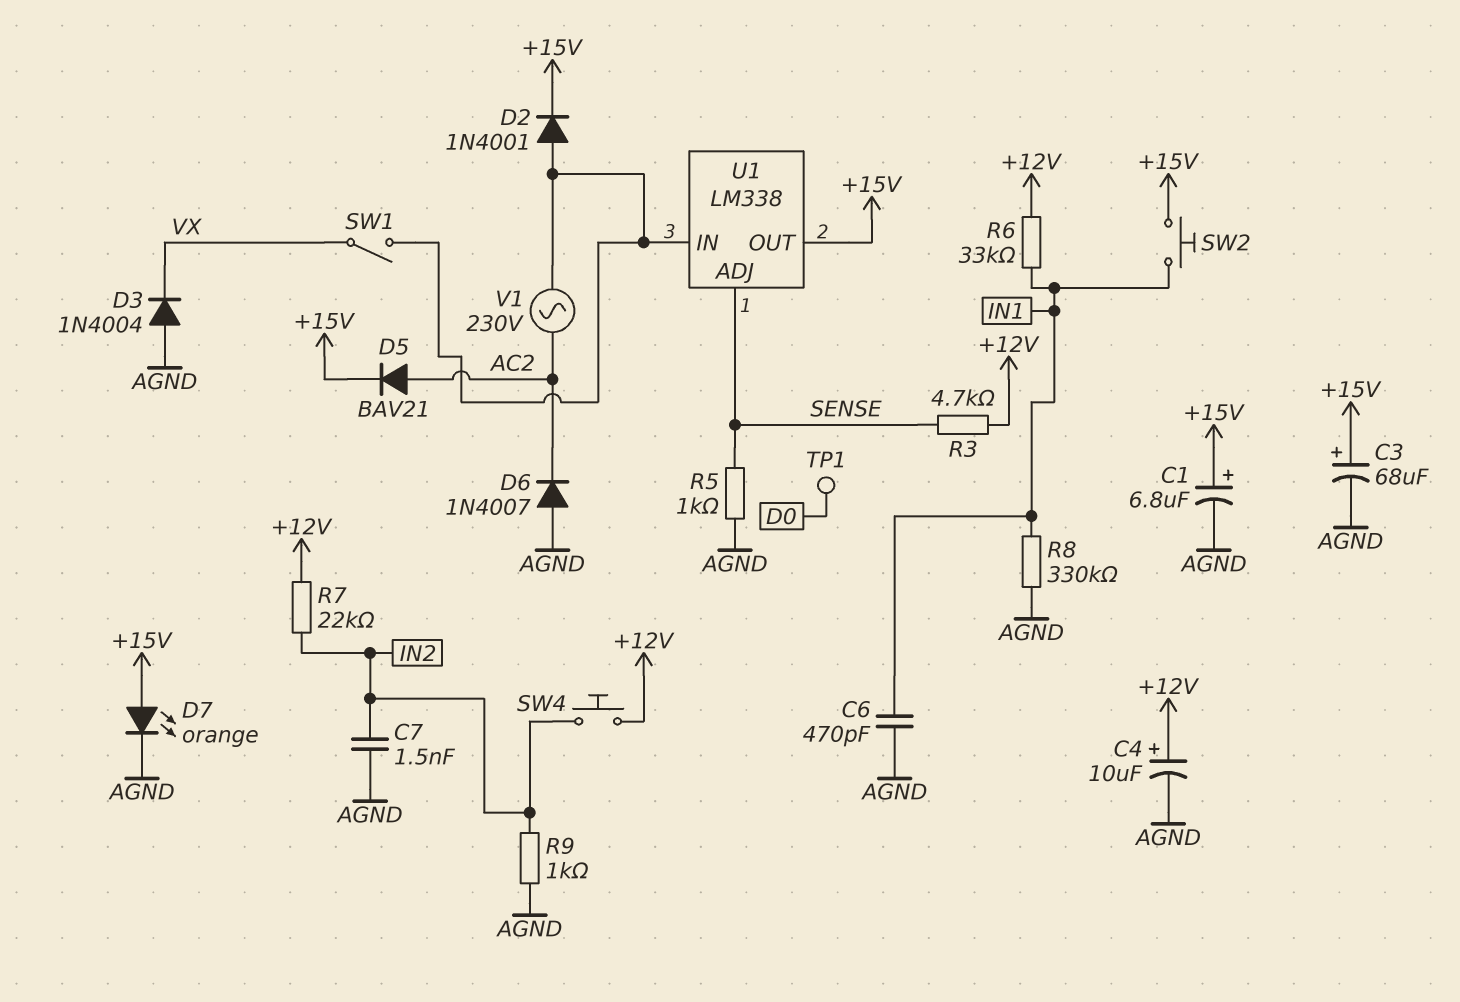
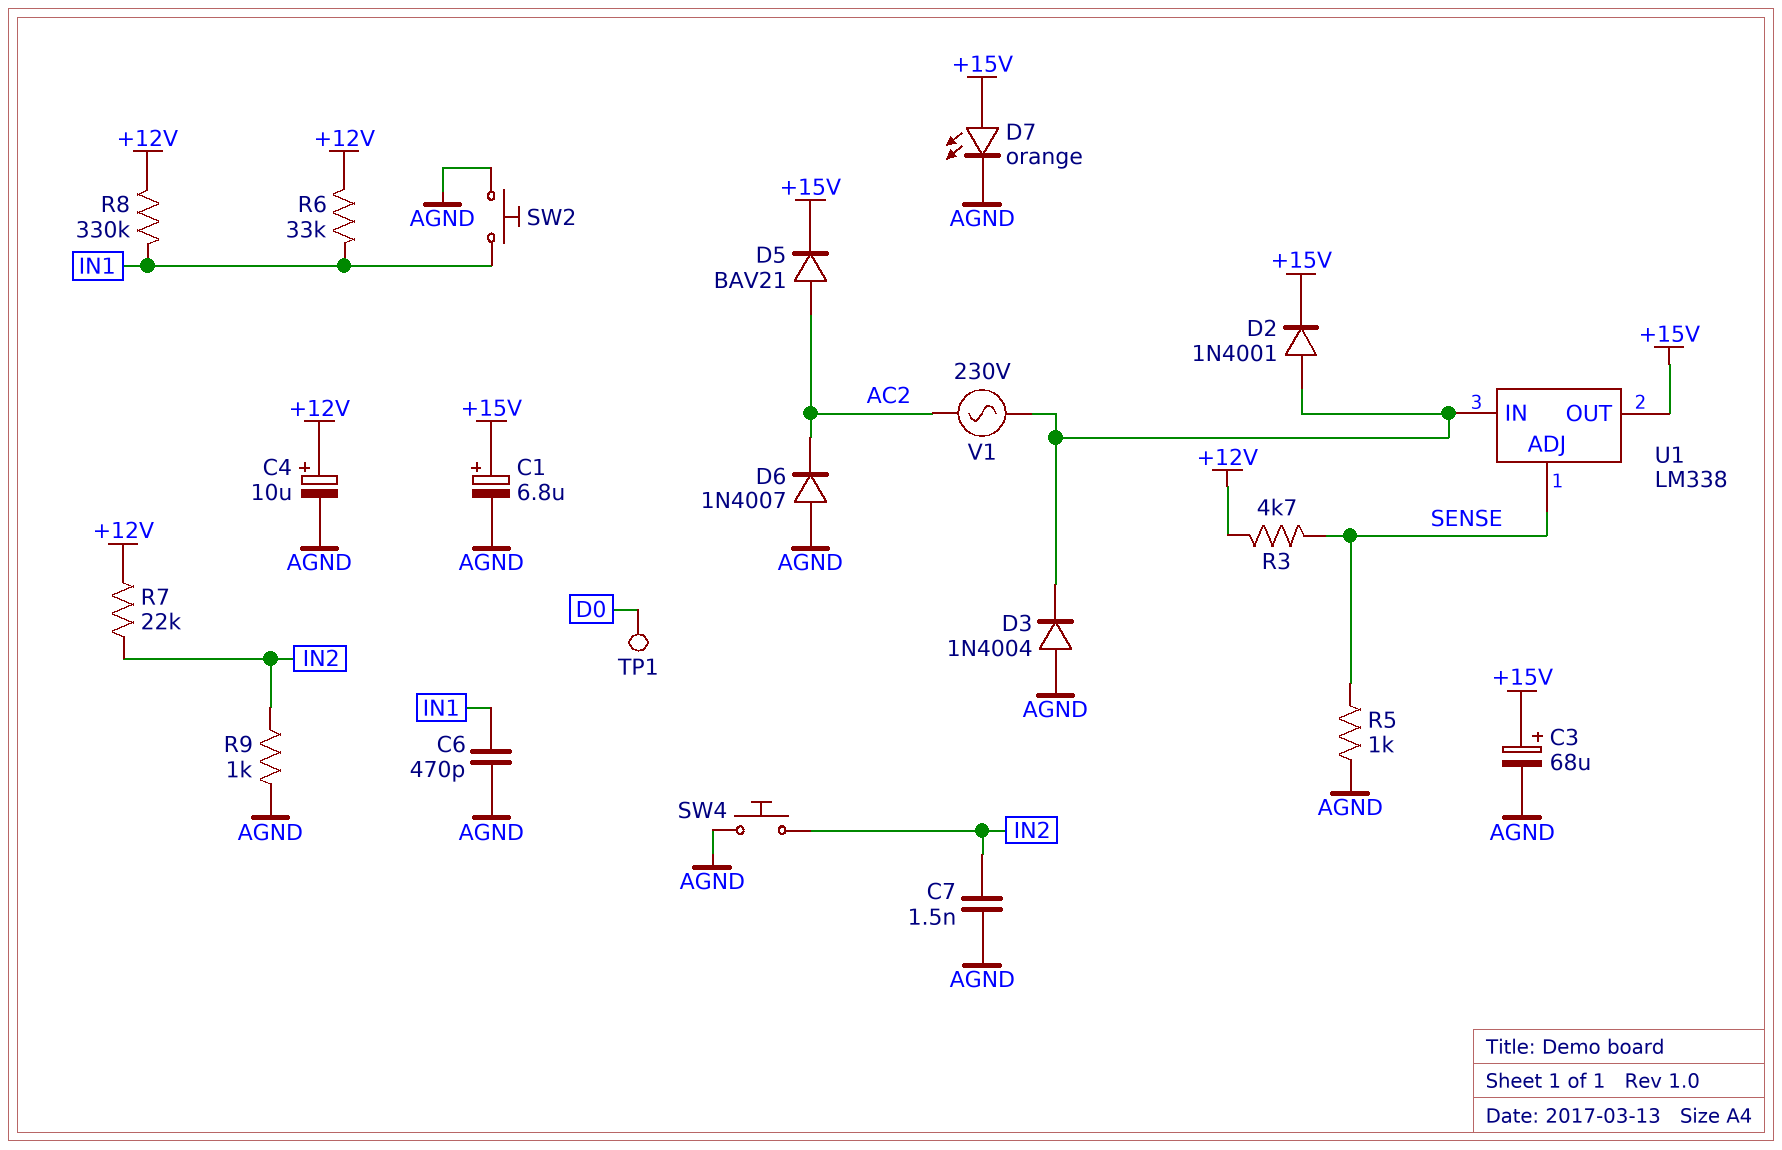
D3: diode 1N4004 (A AGND, K VX) -> diode 1N4004 (A AGND, K U1/IN)
R8: 330k (AGND, IN1) -> 330k (+12V, IN1)
SW1: switch (U1/IN, VX) -> none
SW2: button (+15V, IN1) -> button (AGND, IN1)
SW4: button (+12V, IN2) -> button (AGND, IN2)

